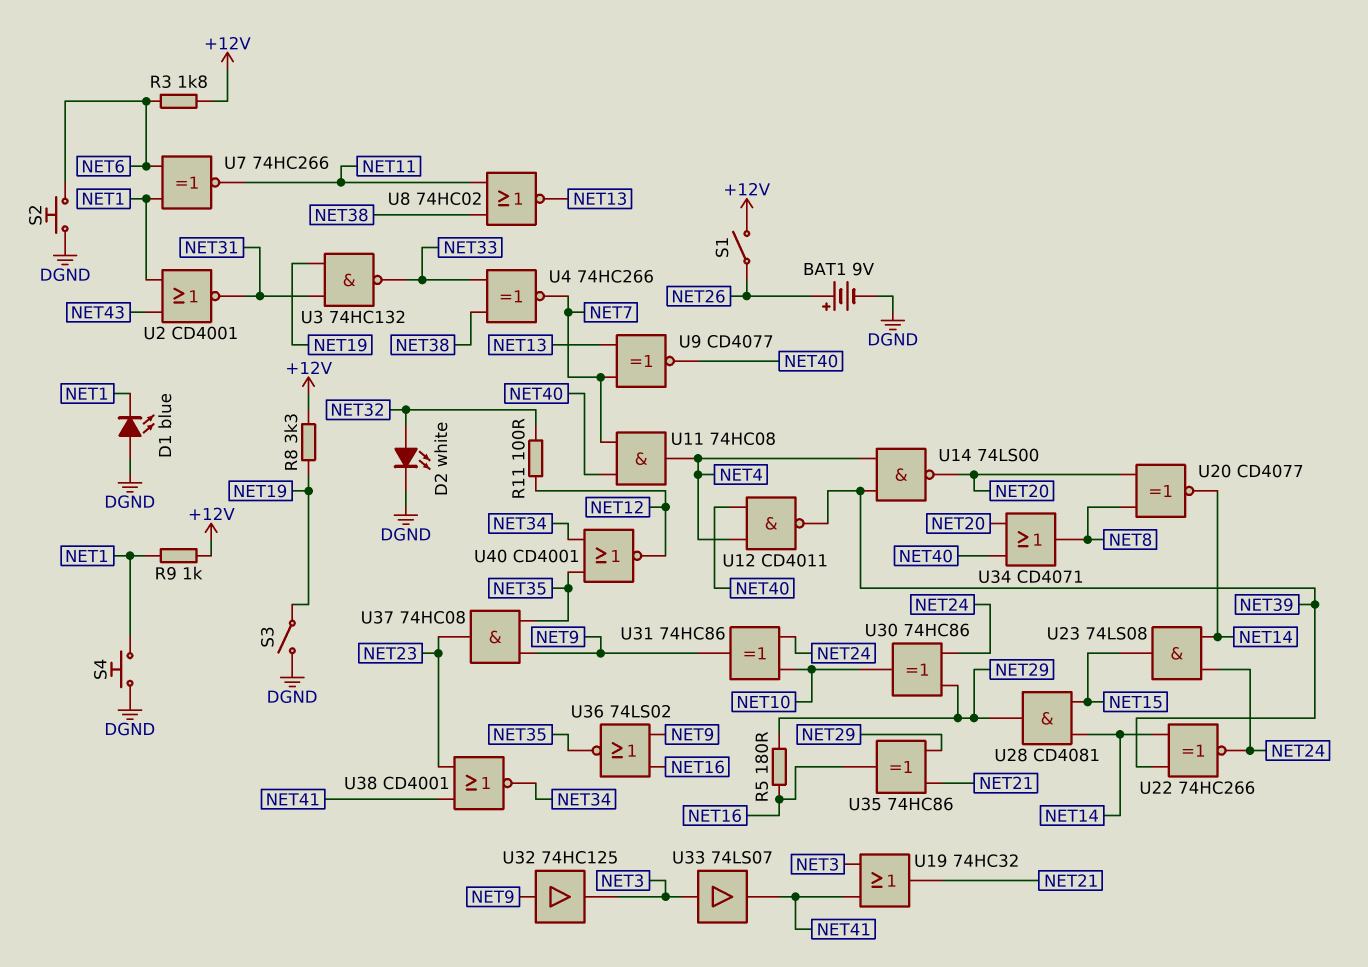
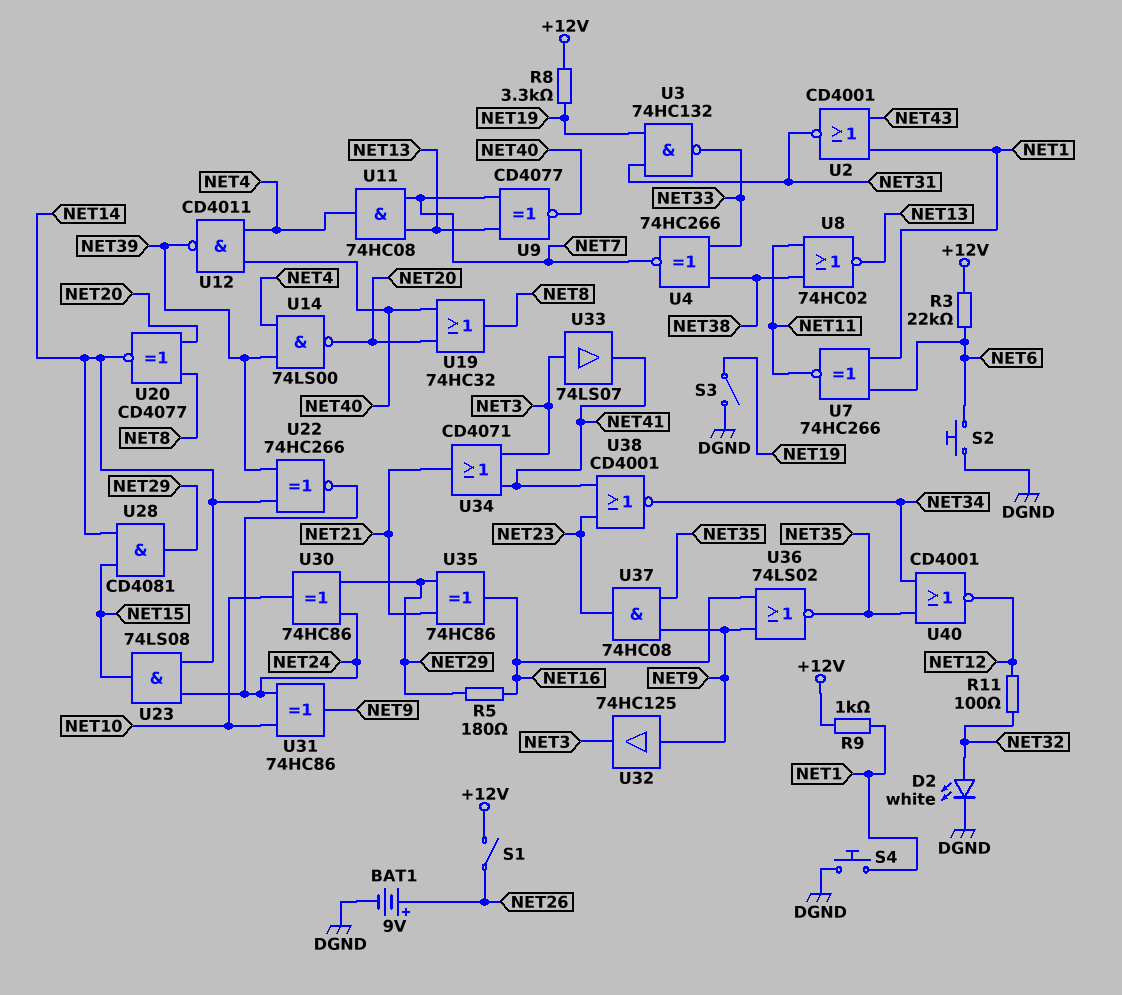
D1: LED blue (A DGND, K NET1) -> none
R3: 1.8k (+12V, NET6) -> 22k (+12V, NET6)
U11: AND 74HC08 (in NET7, in NET40, out NET4) -> AND 74HC08 (in NET7, in NET13, out NET4)
U19: OR 74HC32 (in NET3, in NET41, out NET21) -> OR 74HC32 (in NET20, in NET40, out NET8)
U34: OR CD4071 (in NET20, in NET40, out NET8) -> OR CD4071 (in NET3, in NET41, out NET21)

